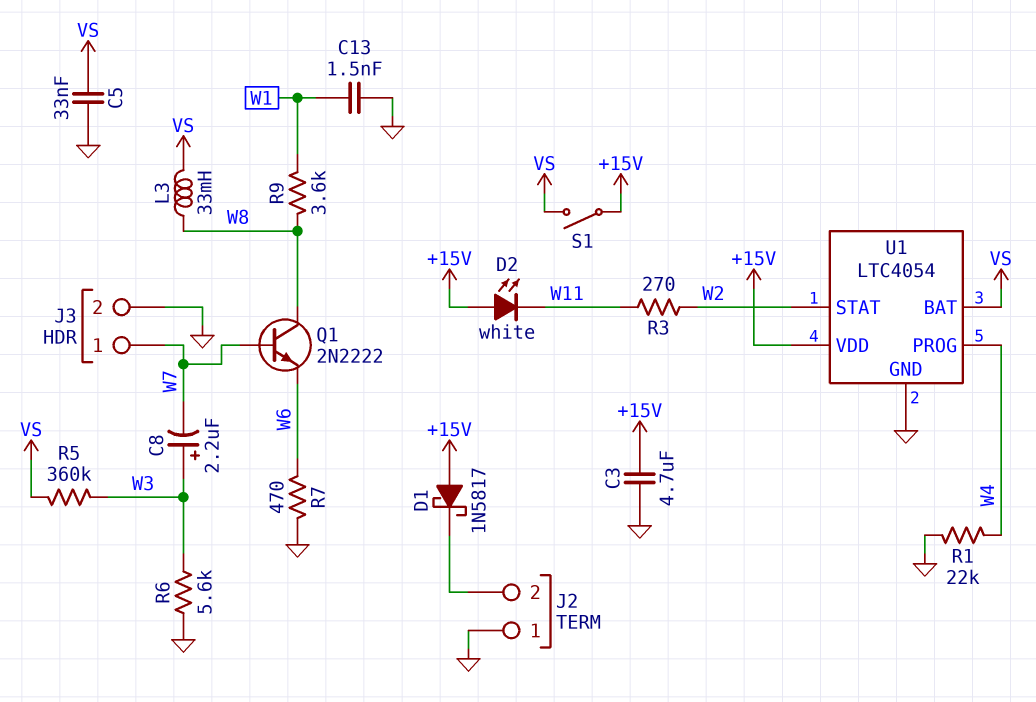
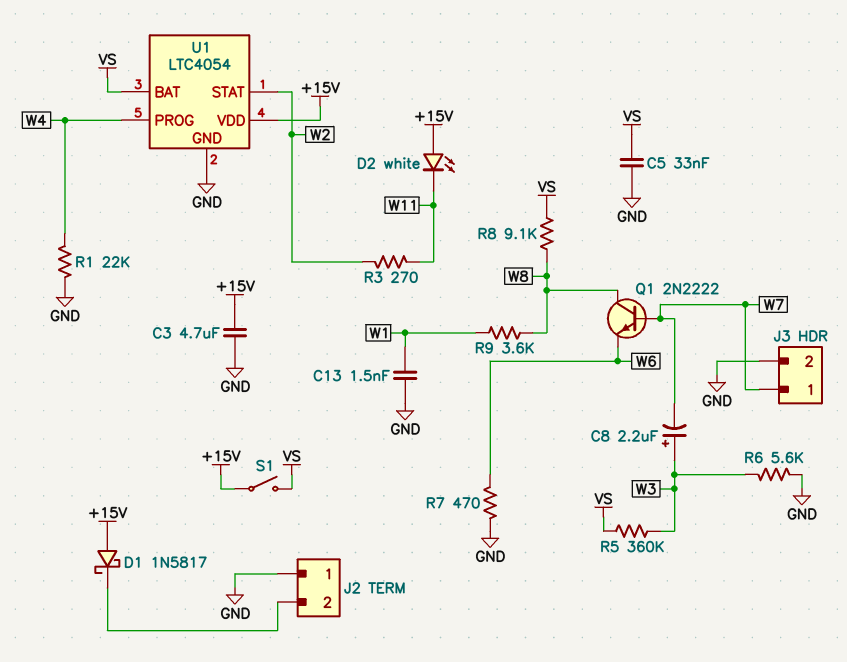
L3: 33mH (VS, W8) -> none
R8: none -> 9.1k (VS, W8)

